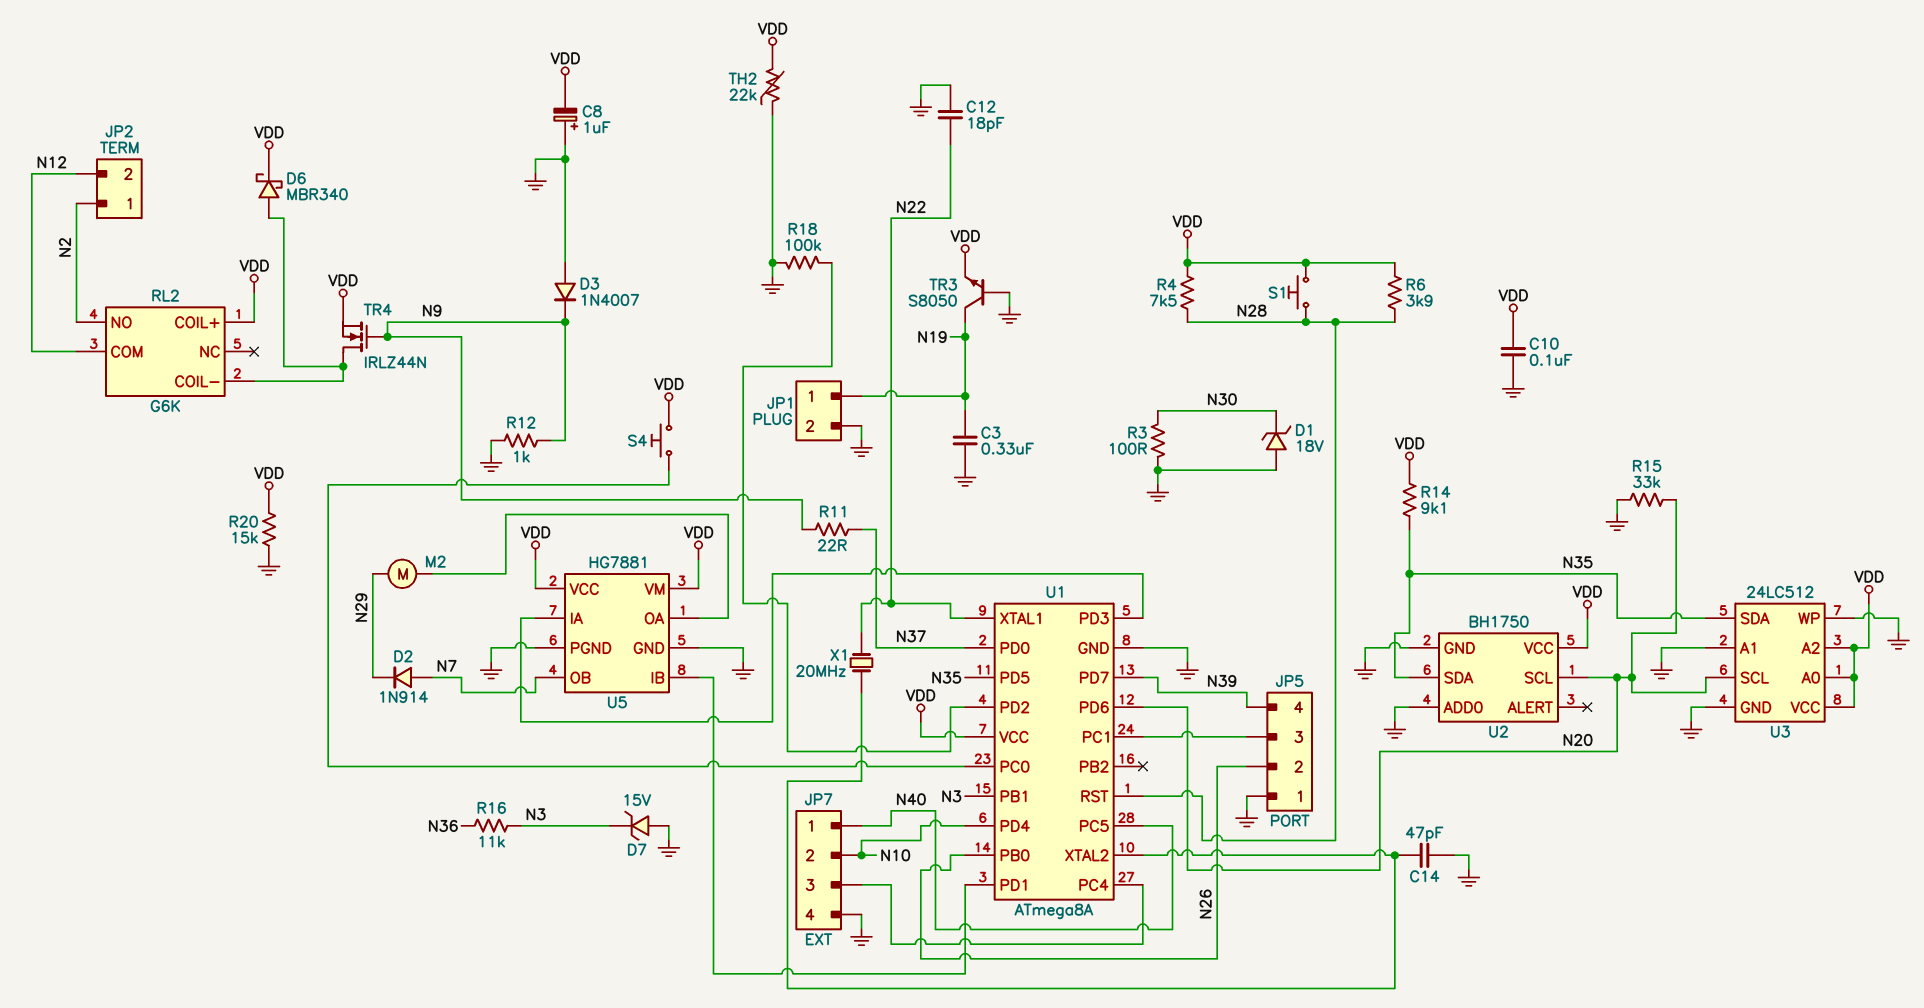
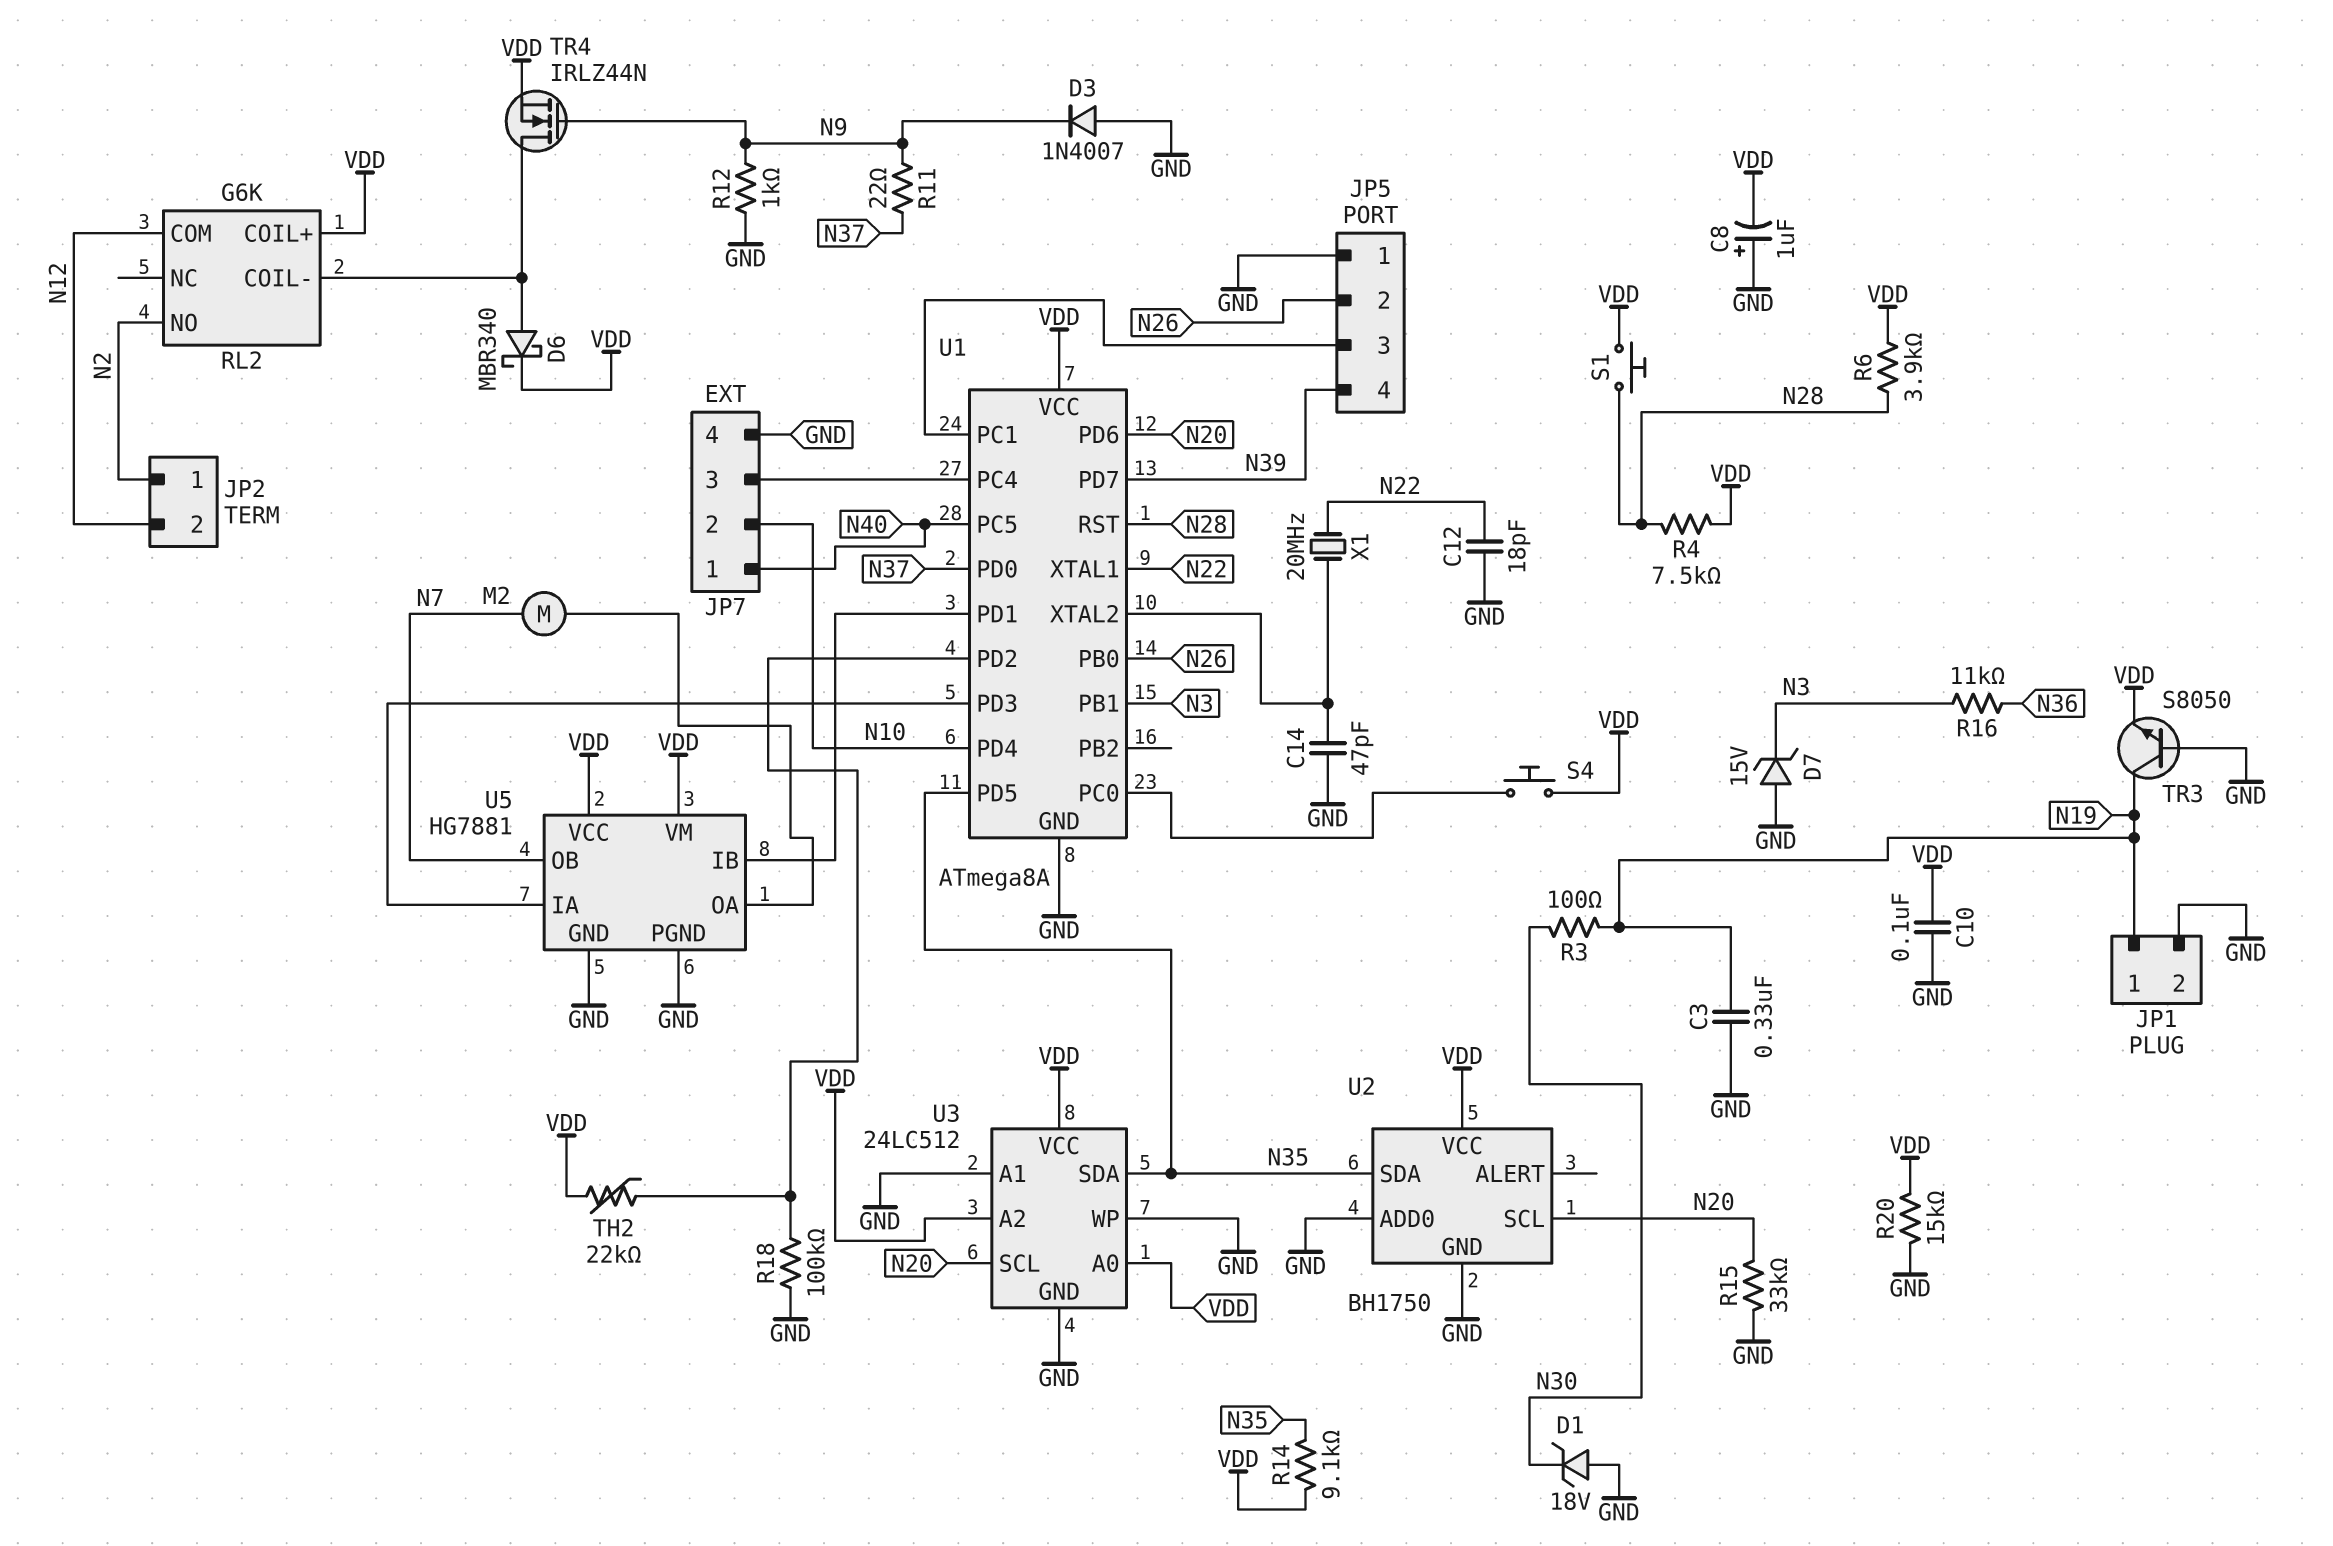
D2: diode 1N914 (A N7, K N29) -> none
M2: motor (N29, U5/OA) -> motor (N7, U5/OA)
R3: 100 (GND, N30) -> 100 (N19, N30)
TH2: 22k (GND, VDD) -> 22k (U1/PD2, VDD)

